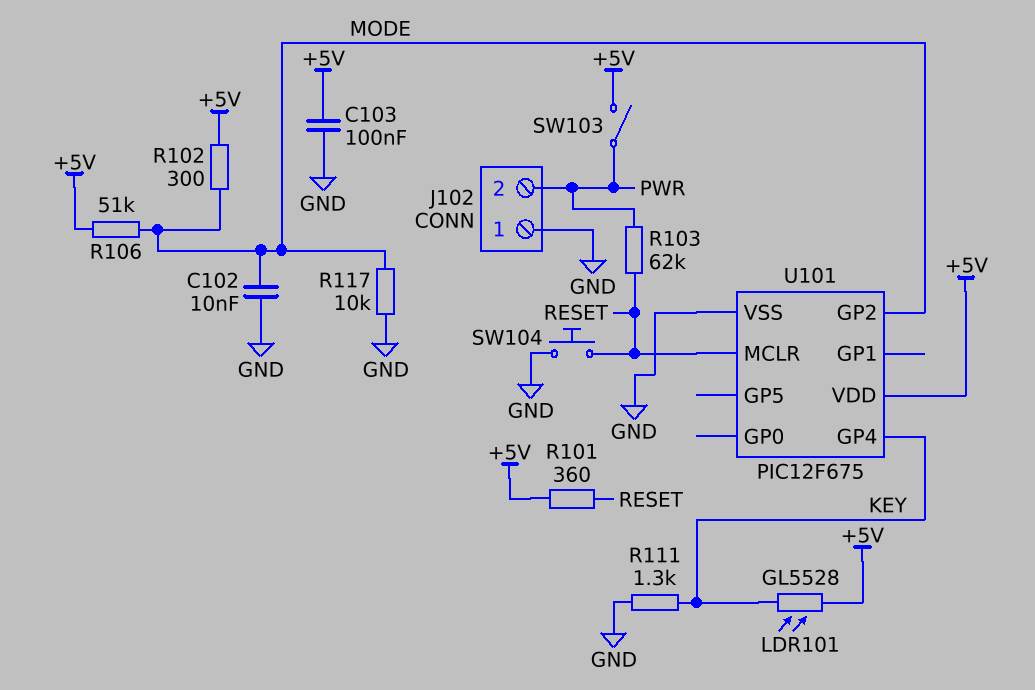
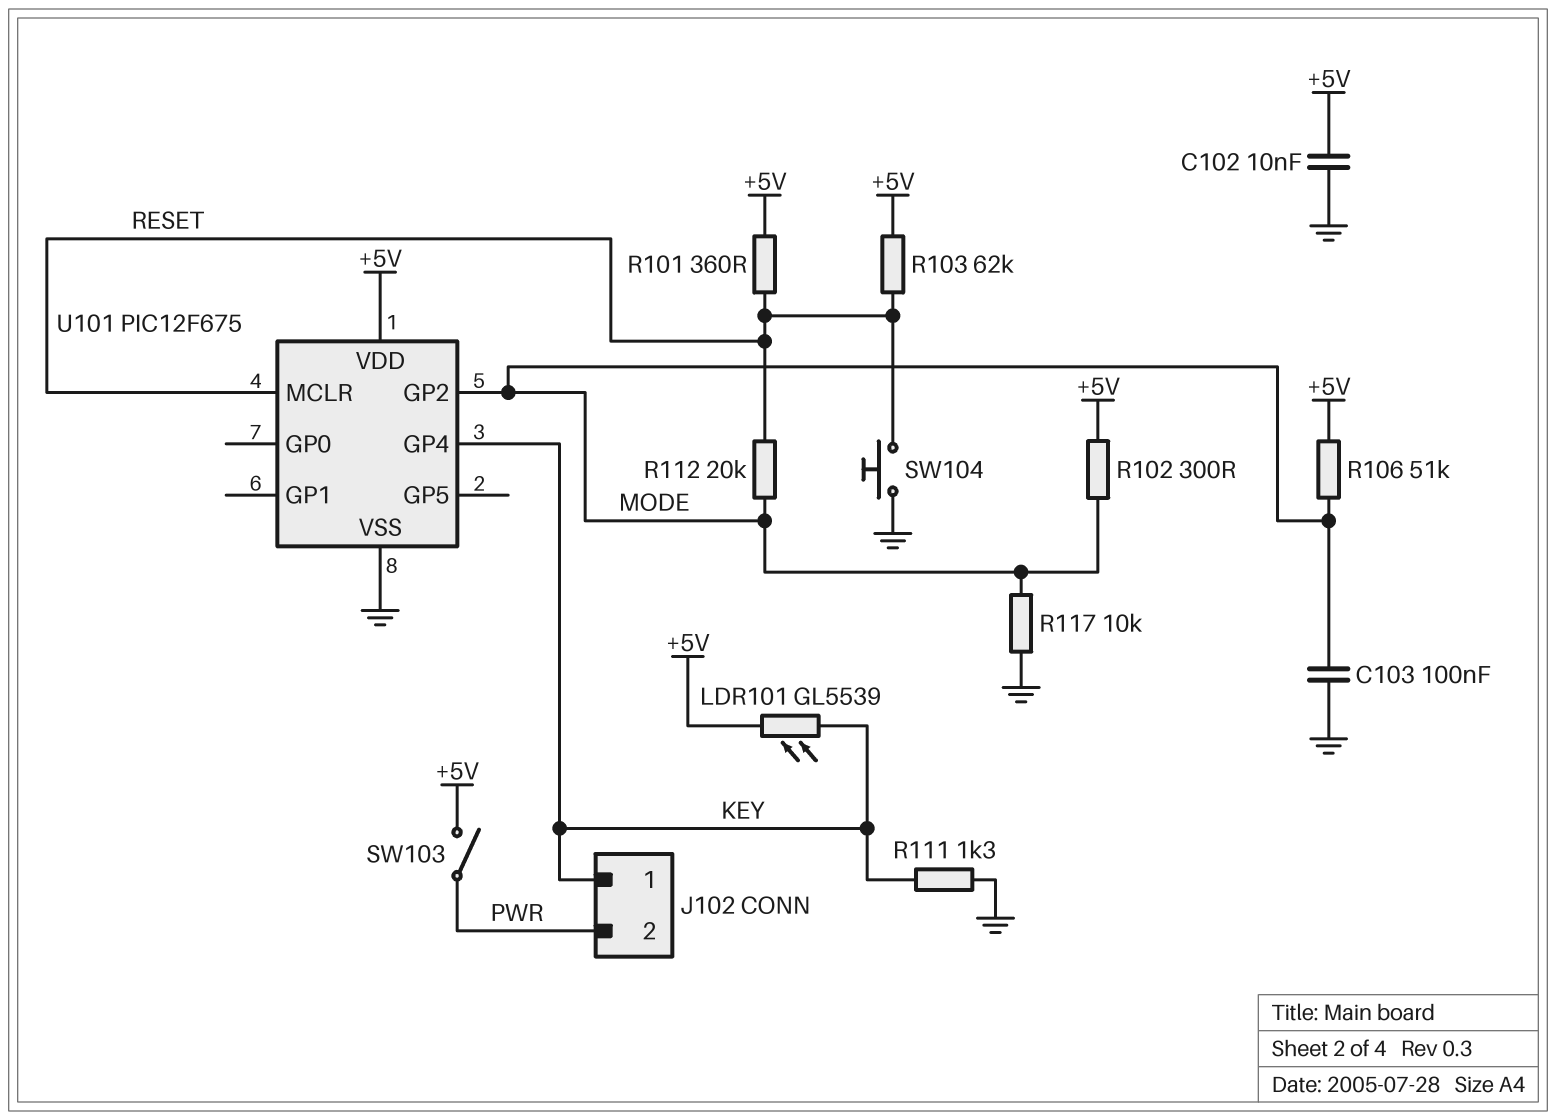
C102: 10nF (GND, MODE) -> 10nF (+5V, GND)
C103: 100nF (+5V, GND) -> 100nF (GND, MODE)
J102 pin 1: GND -> KEY
LDR101: GL5528 (+5V, KEY) -> GL5539 (+5V, KEY)
R103: 62k (PWR, RESET) -> 62k (+5V, RESET)
R112: none -> 20k (MODE, RESET)

